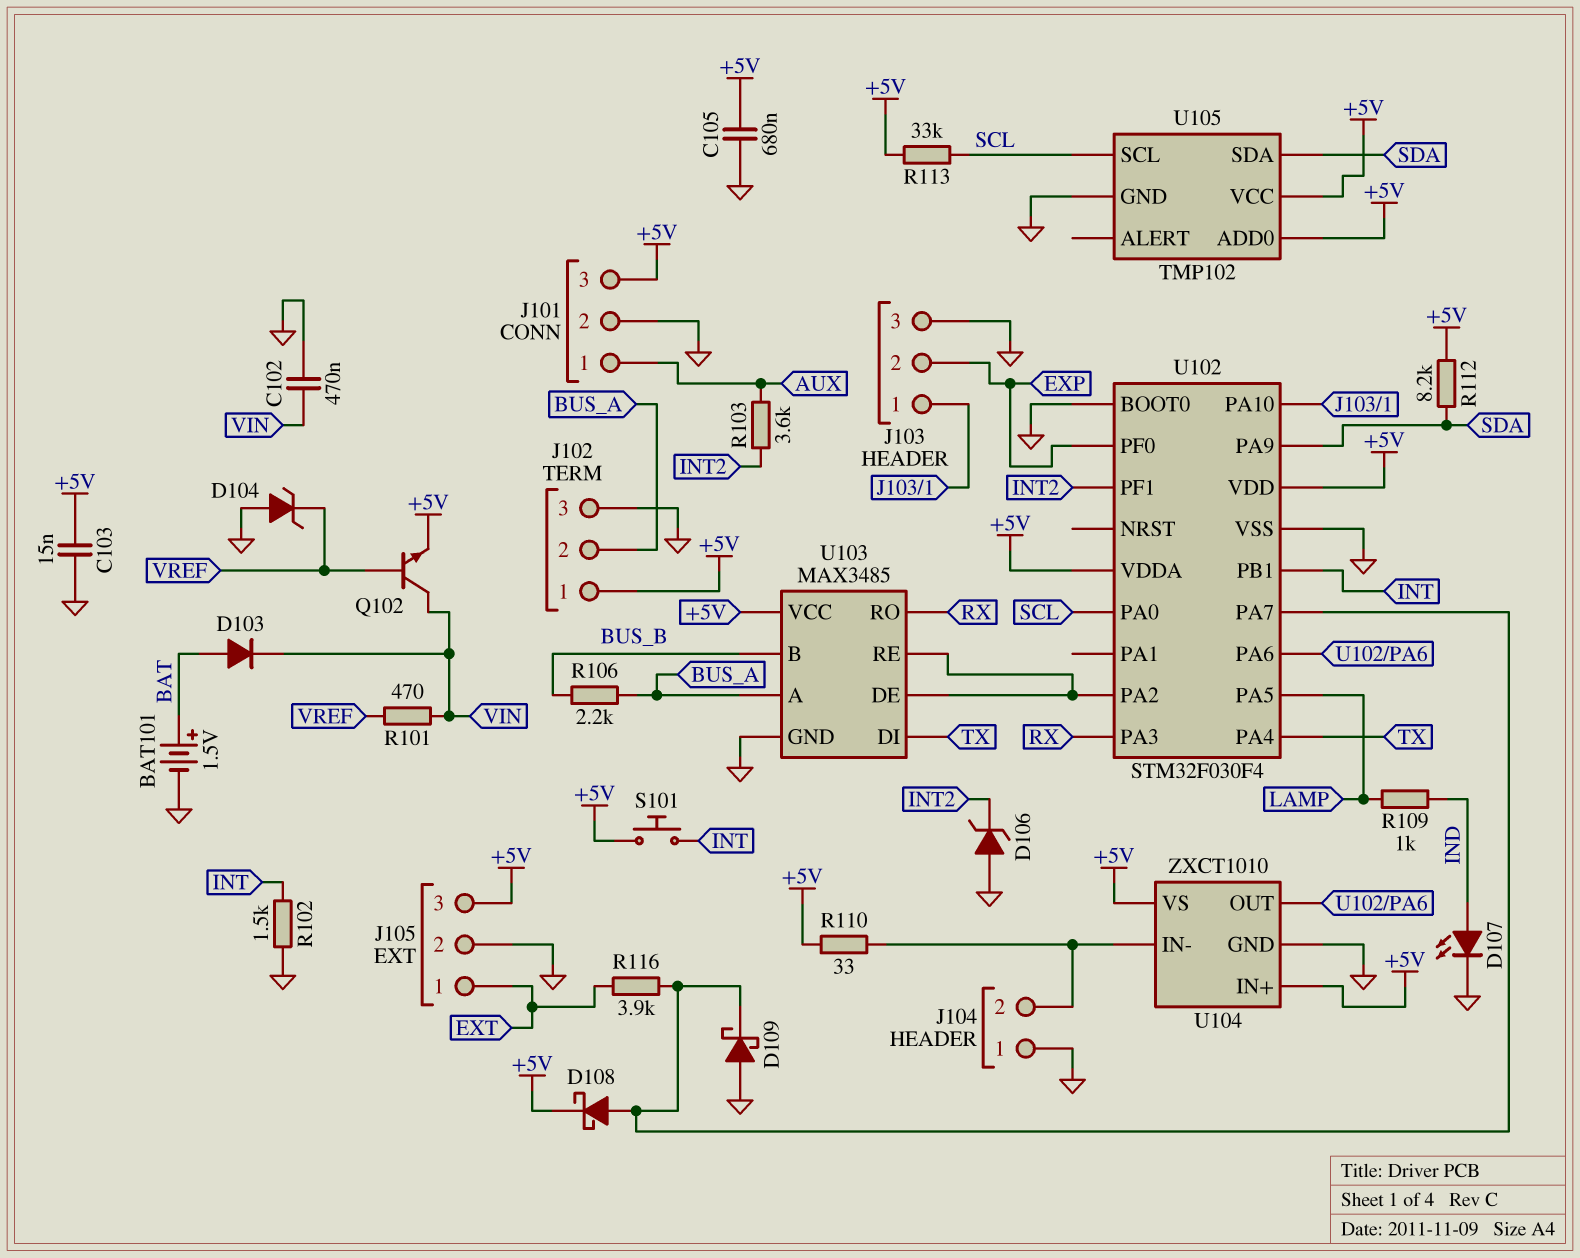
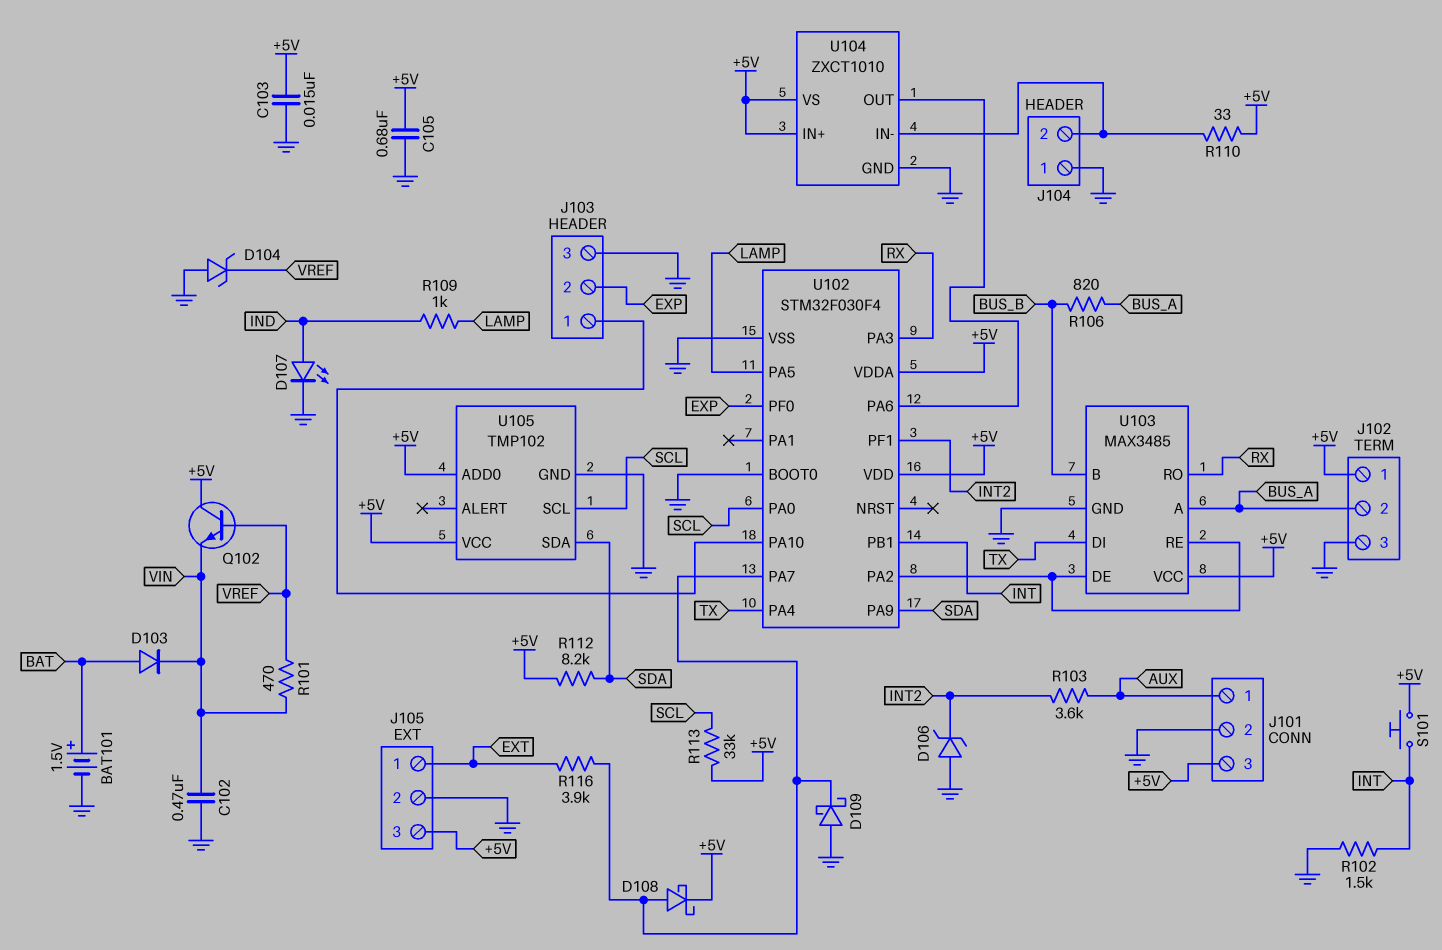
Q102: NPN (B VREF, C VIN, E +5V) -> NPN (B VREF, C +5V, E VIN)
R106: 2.2k (BUS_A, BUS_B) -> 820 (BUS_A, BUS_B)

